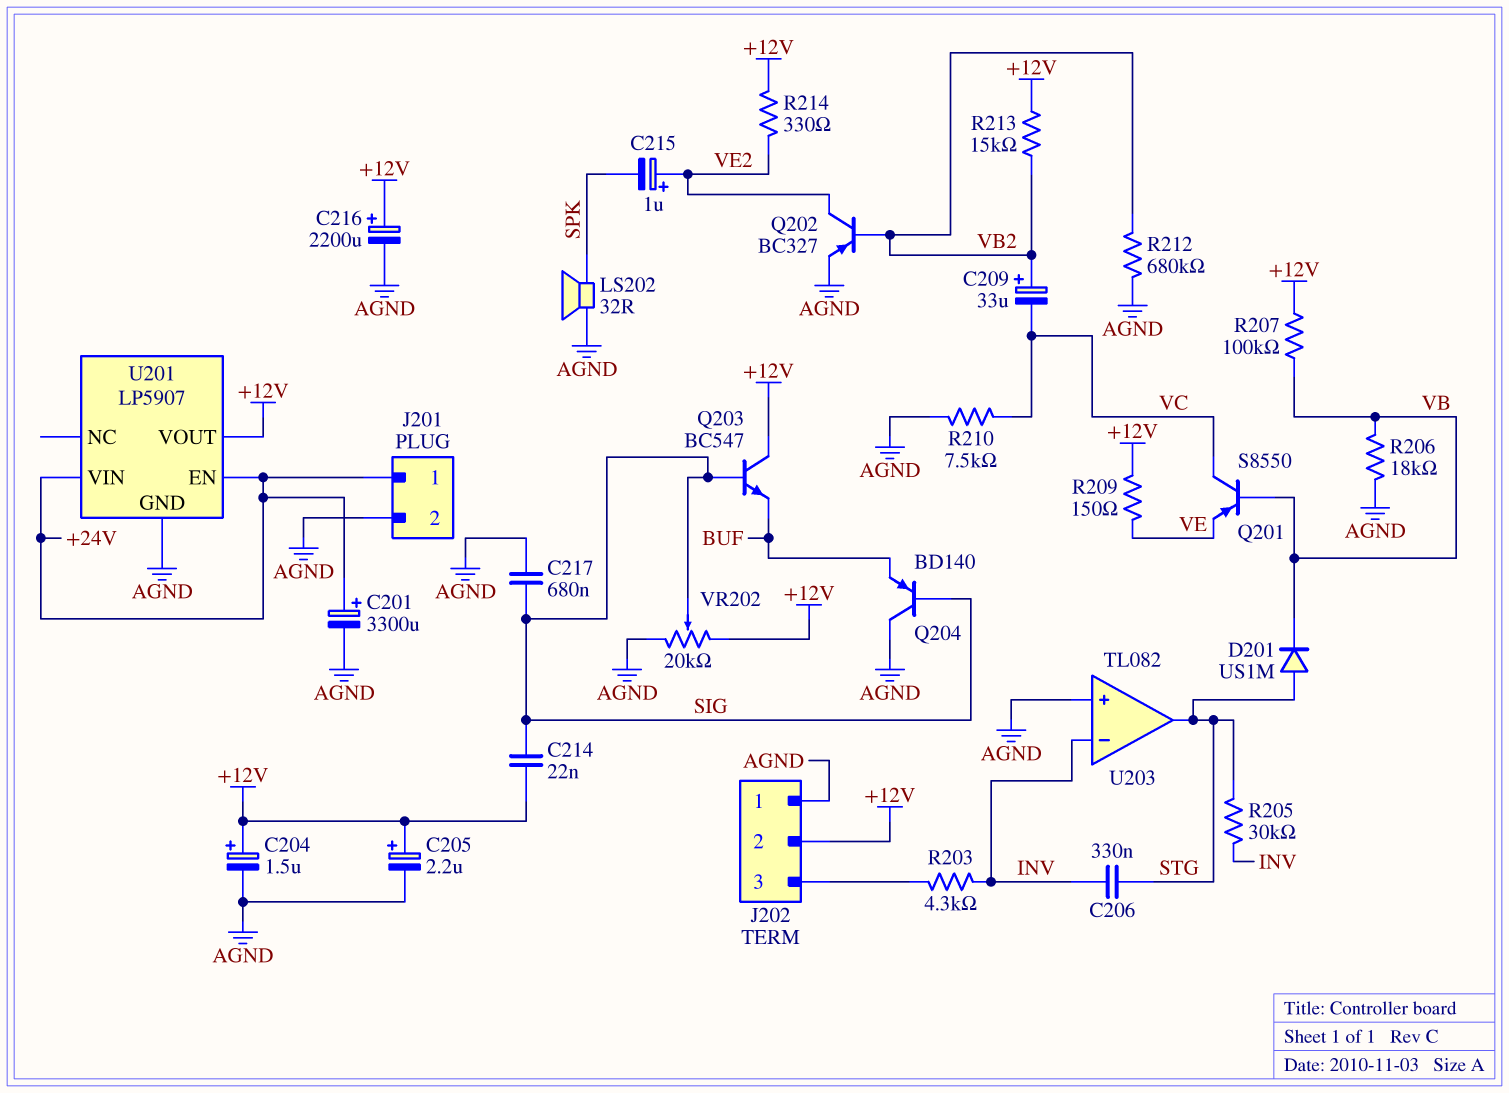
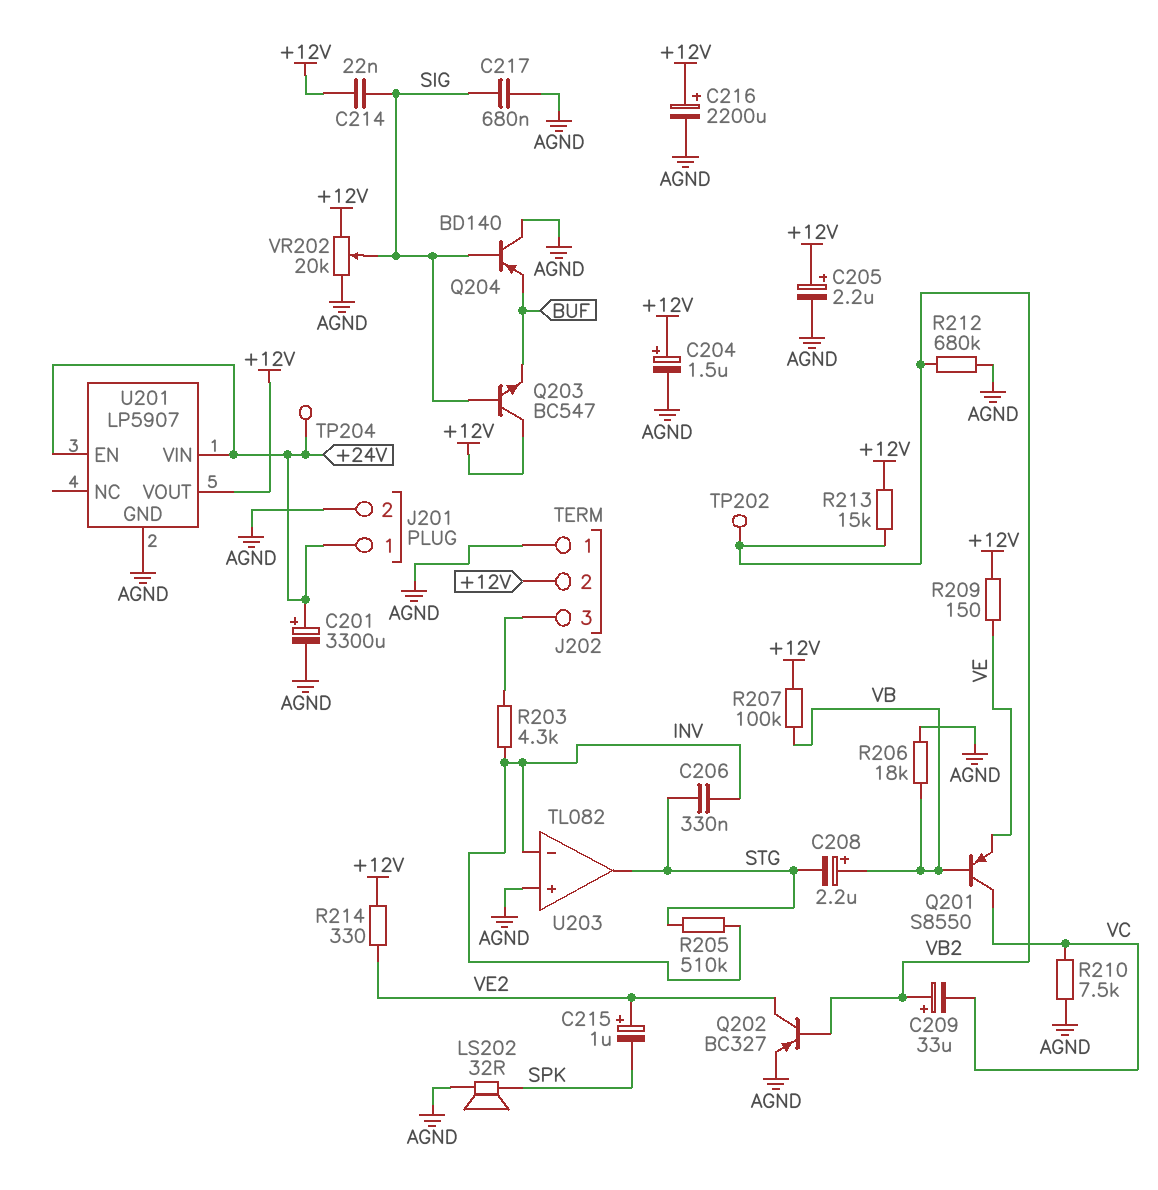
C208: none -> 2.2uF (plus VB, minus STG)
D201: diode US1M (A STG, K VB) -> none
R205: 30k (INV, STG) -> 510k (INV, STG)
TP202: none -> test point (VB2)
TP204: none -> test point (+24V)

